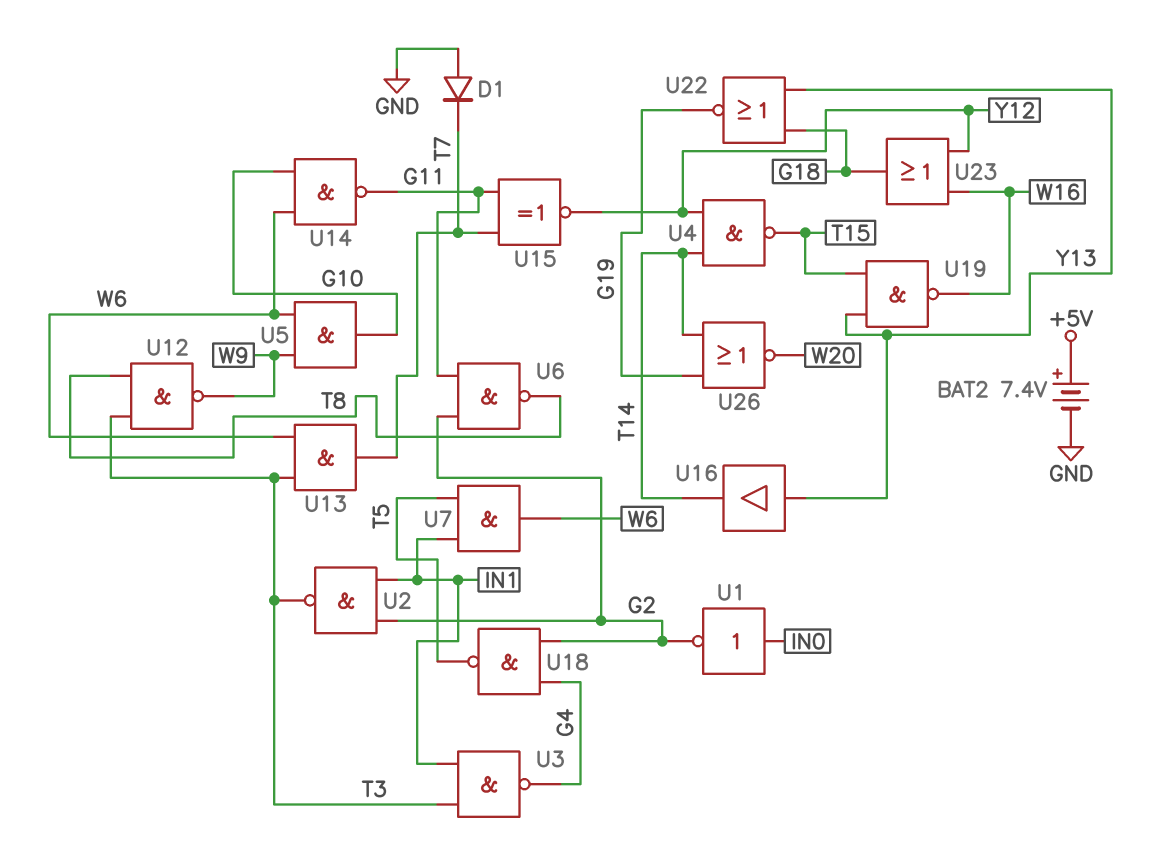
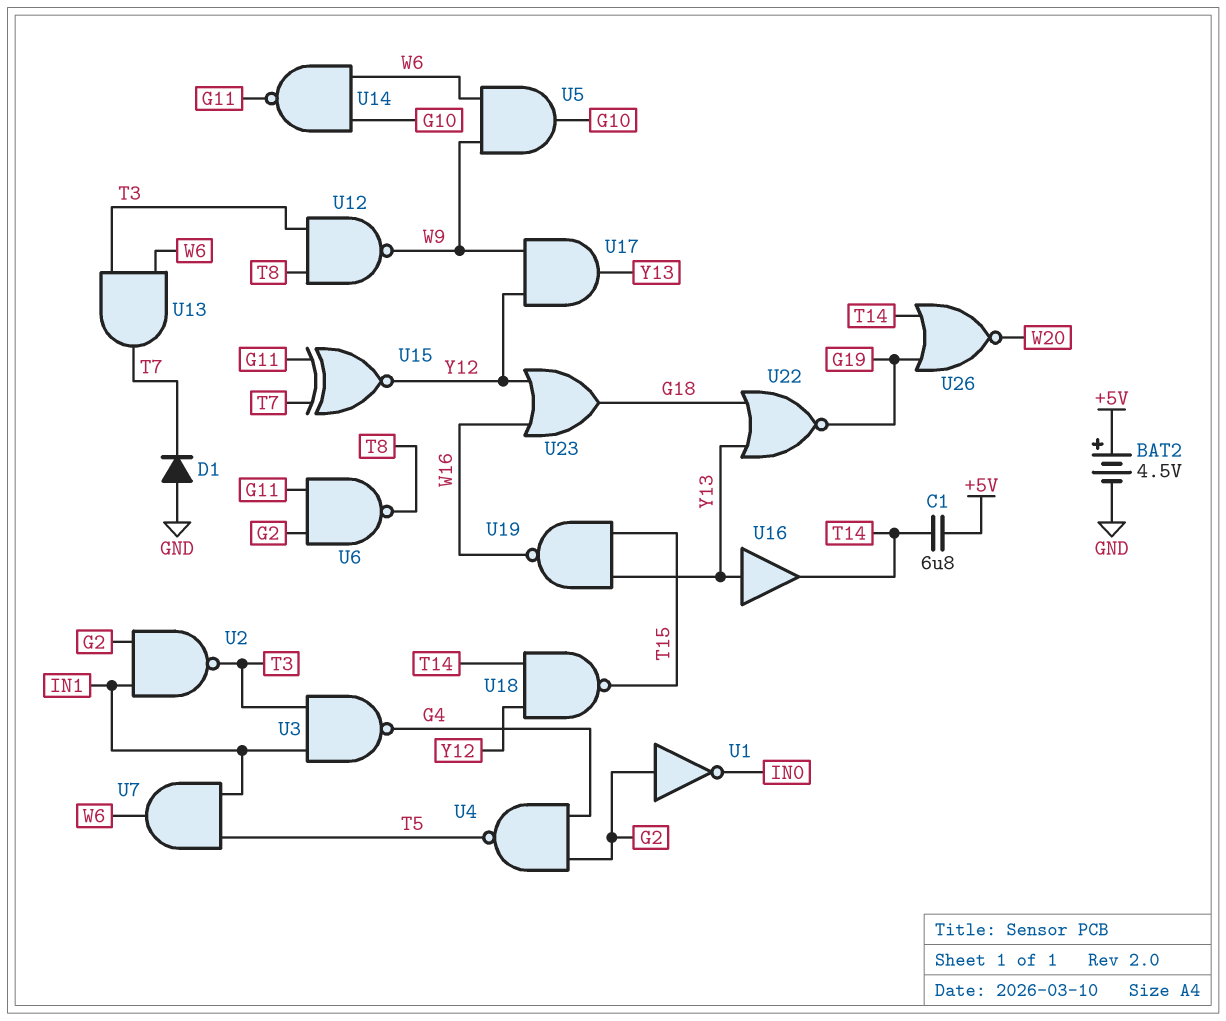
BAT2: 7.4V (plus +5V, minus GND) -> 4.5V (plus +5V, minus GND)
C1: none -> 6.8uF (+5V, T14)
U1: NOT (in IN0, out G2) -> NOT (in G2, out IN0)
U4: NAND (in T14, in Y12, out T15) -> NAND (in G2, in G4, out T5)
U17: none -> AND (in W9, in Y12, out Y13)
U18: NAND (in G2, in G4, out T5) -> NAND (in T14, in Y12, out T15)

